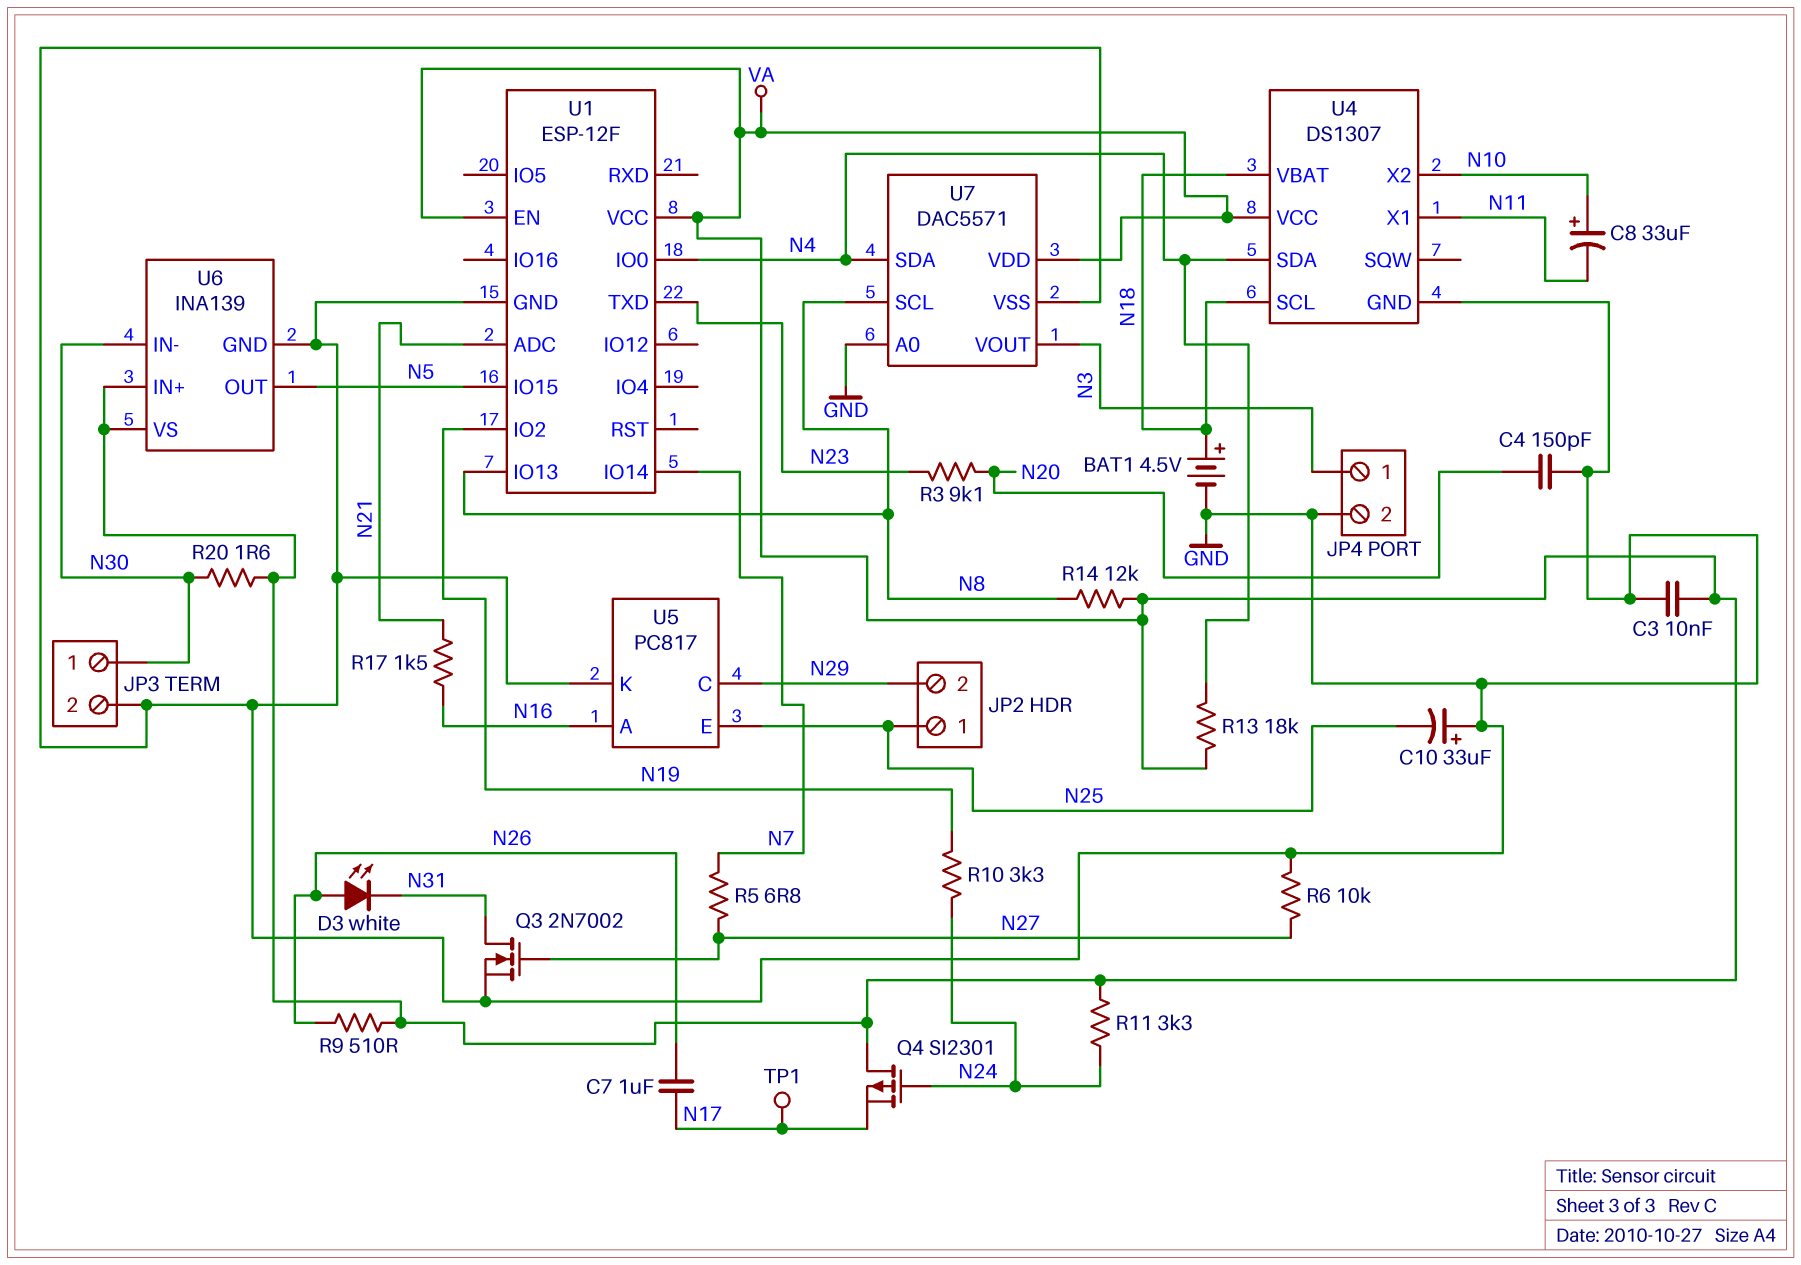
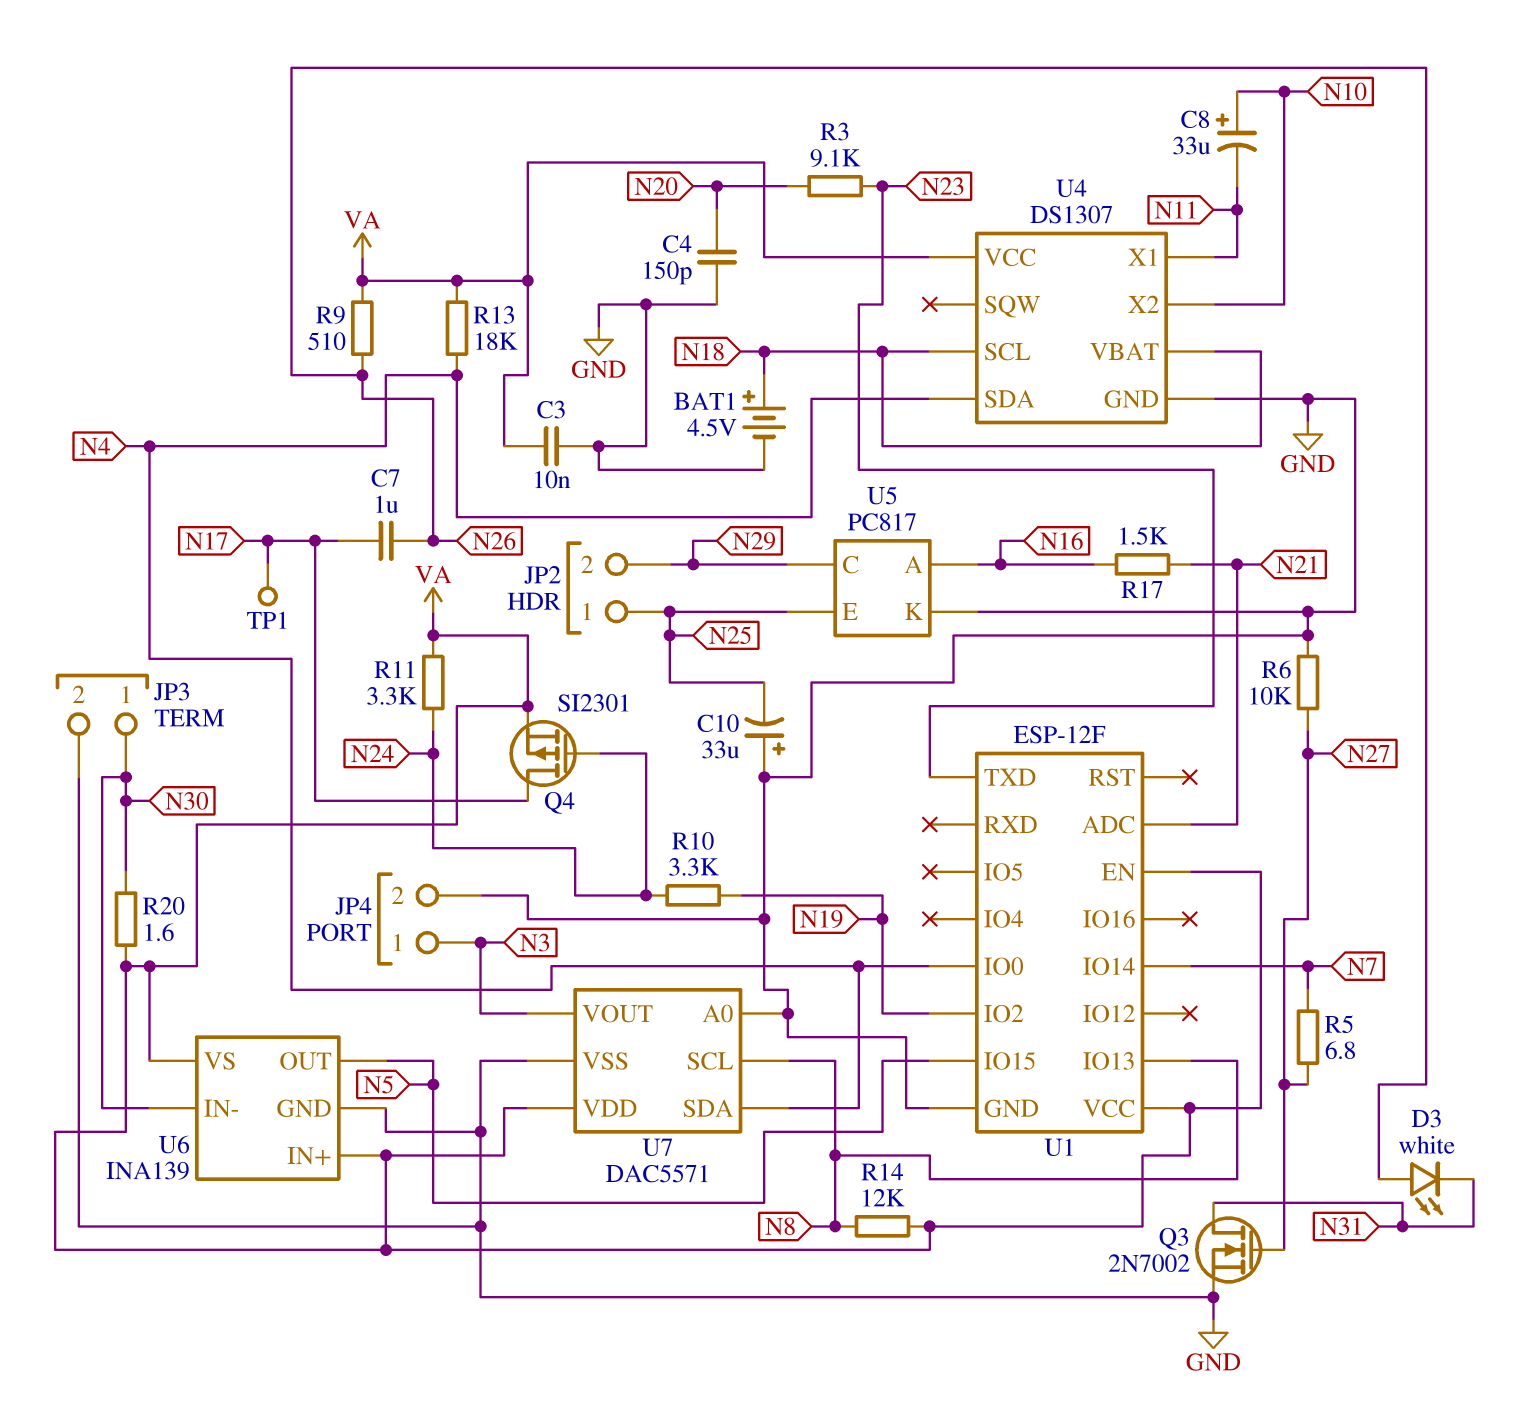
Q4: PMOS SI2301 (G N24, D VA, S N17) -> PMOS SI2301 (G N24, D N17, S VA)

